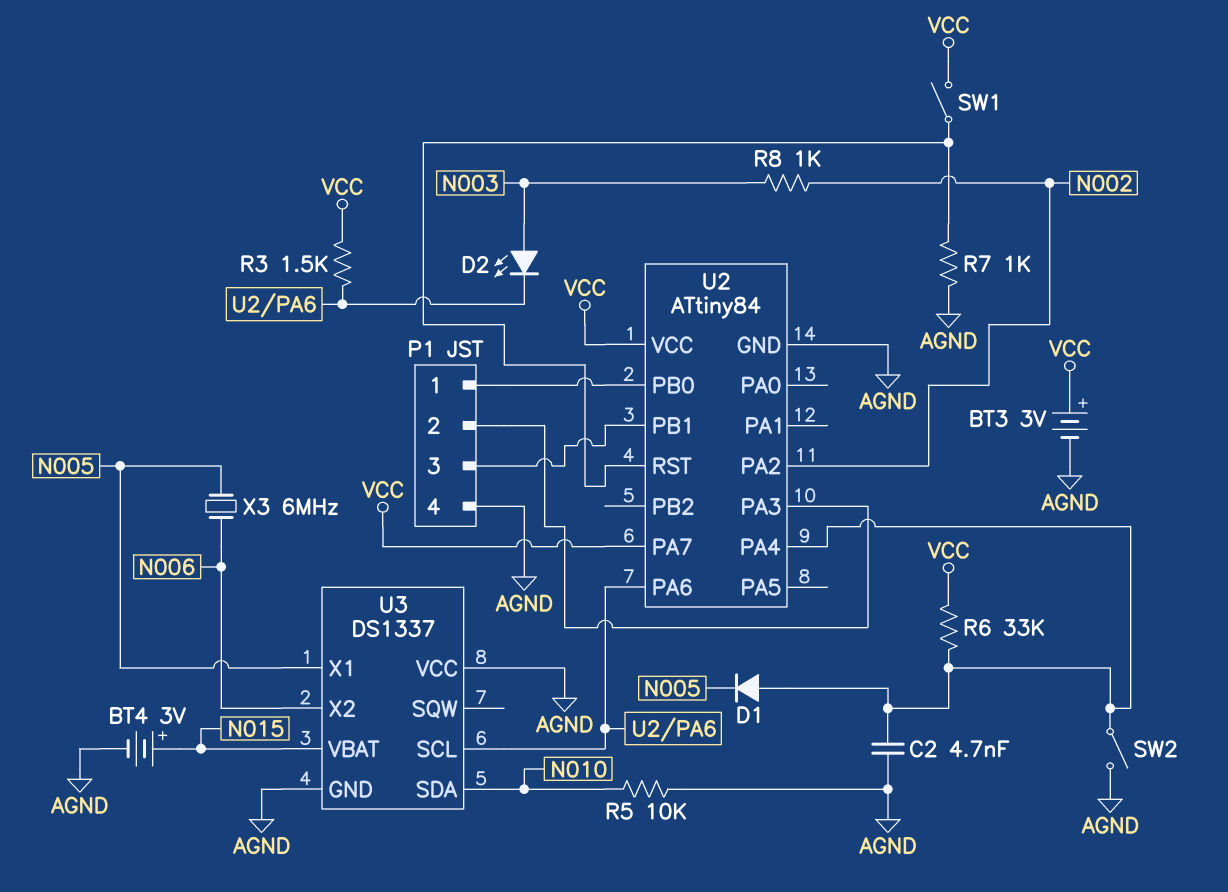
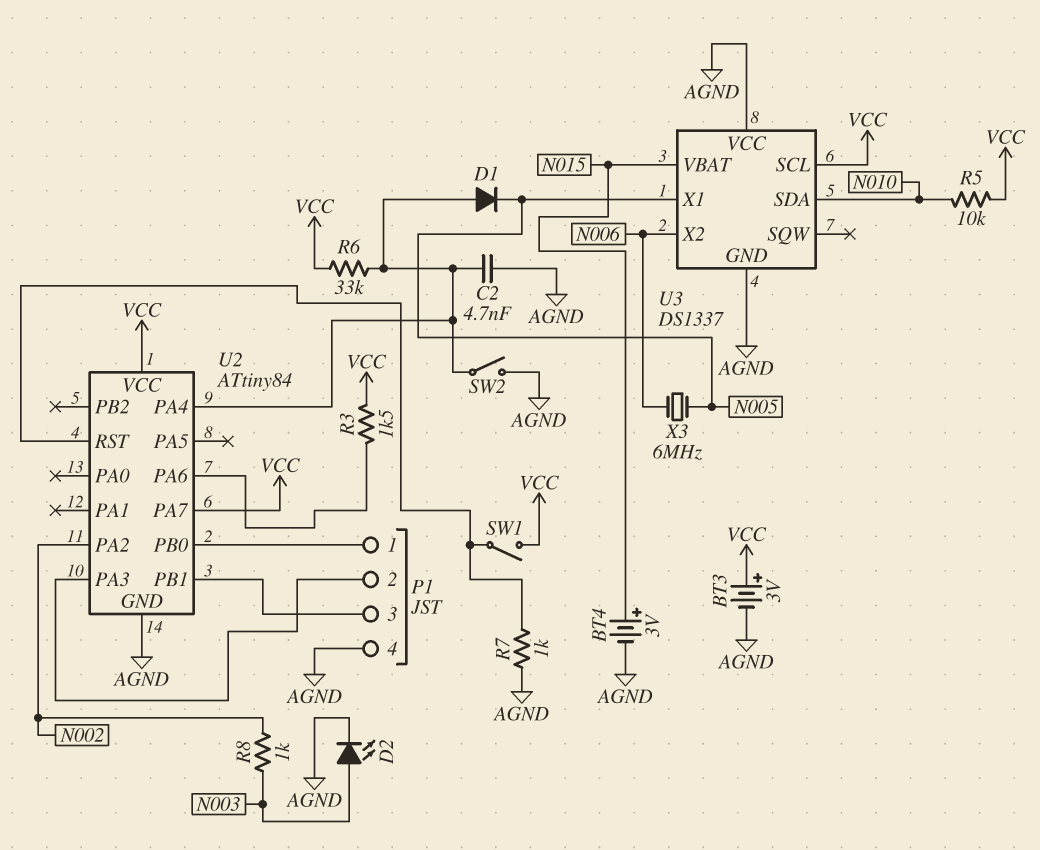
D2: LED (A N003, K U2/PA6) -> LED (A N003, K AGND)
R5: 10k (AGND, N010) -> 10k (N010, VCC)
U3 pin SCL: U2/PA6 -> VCC

